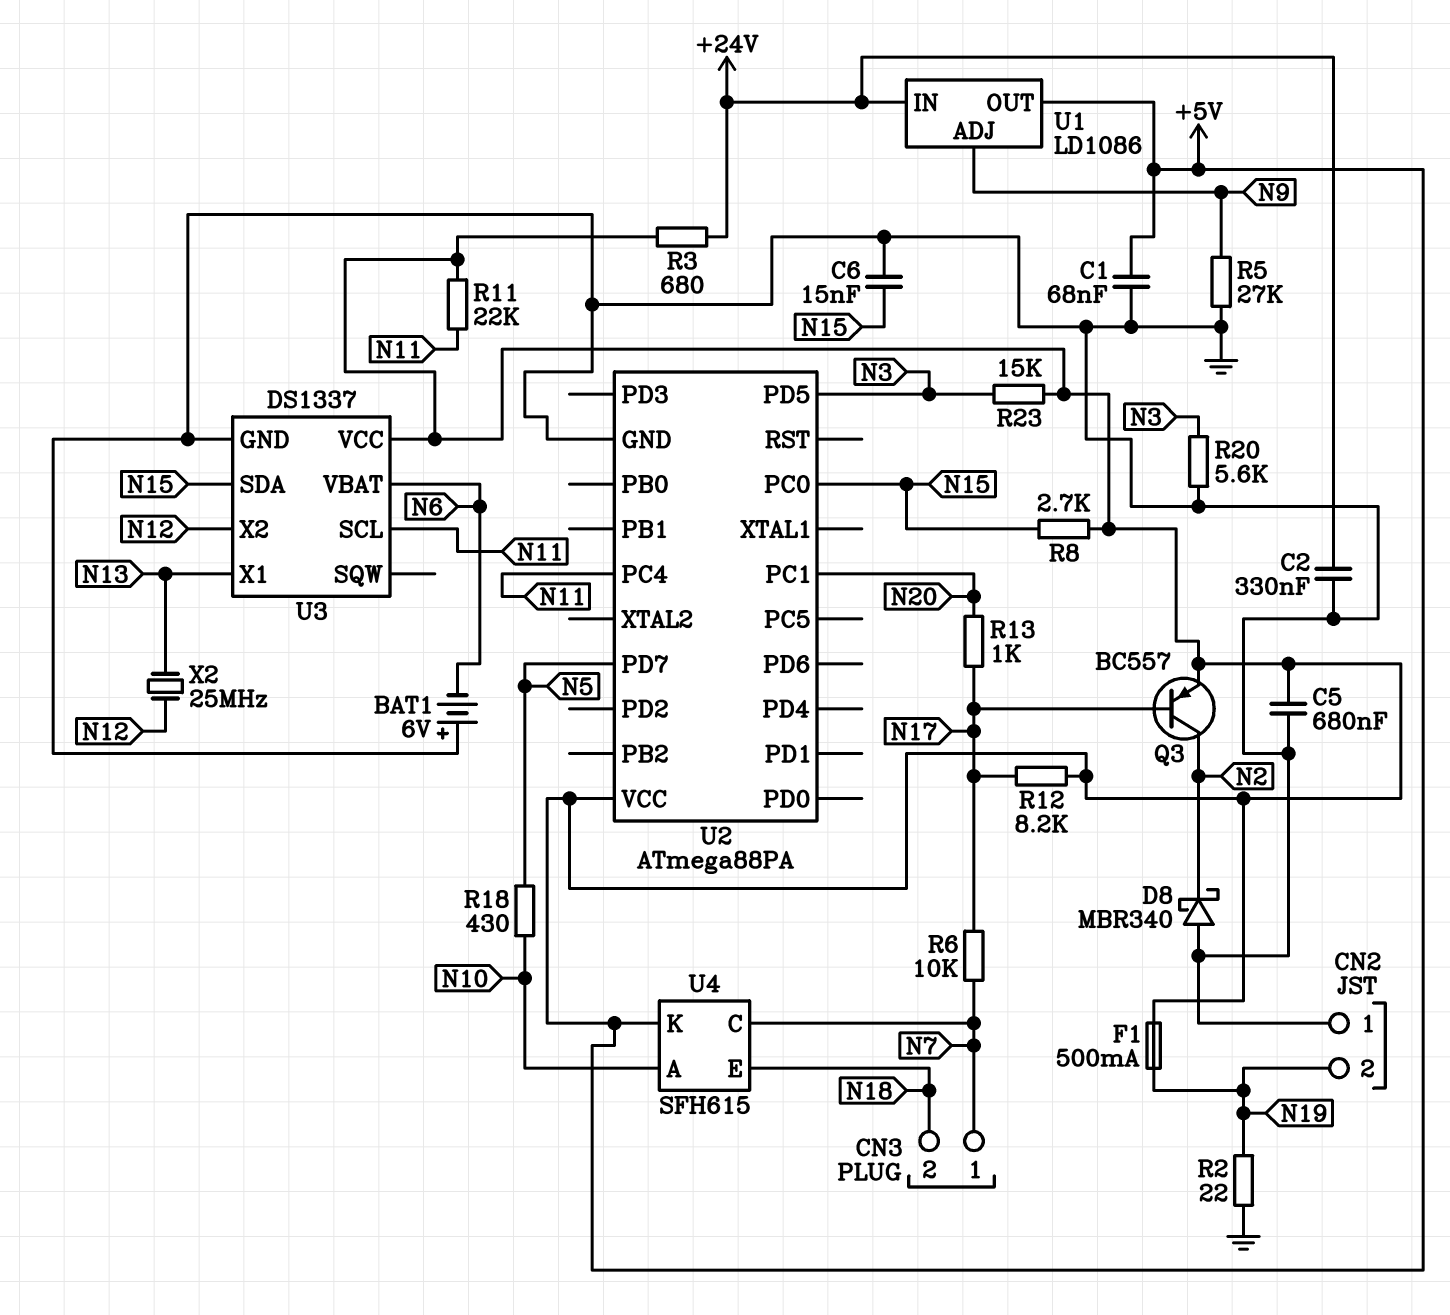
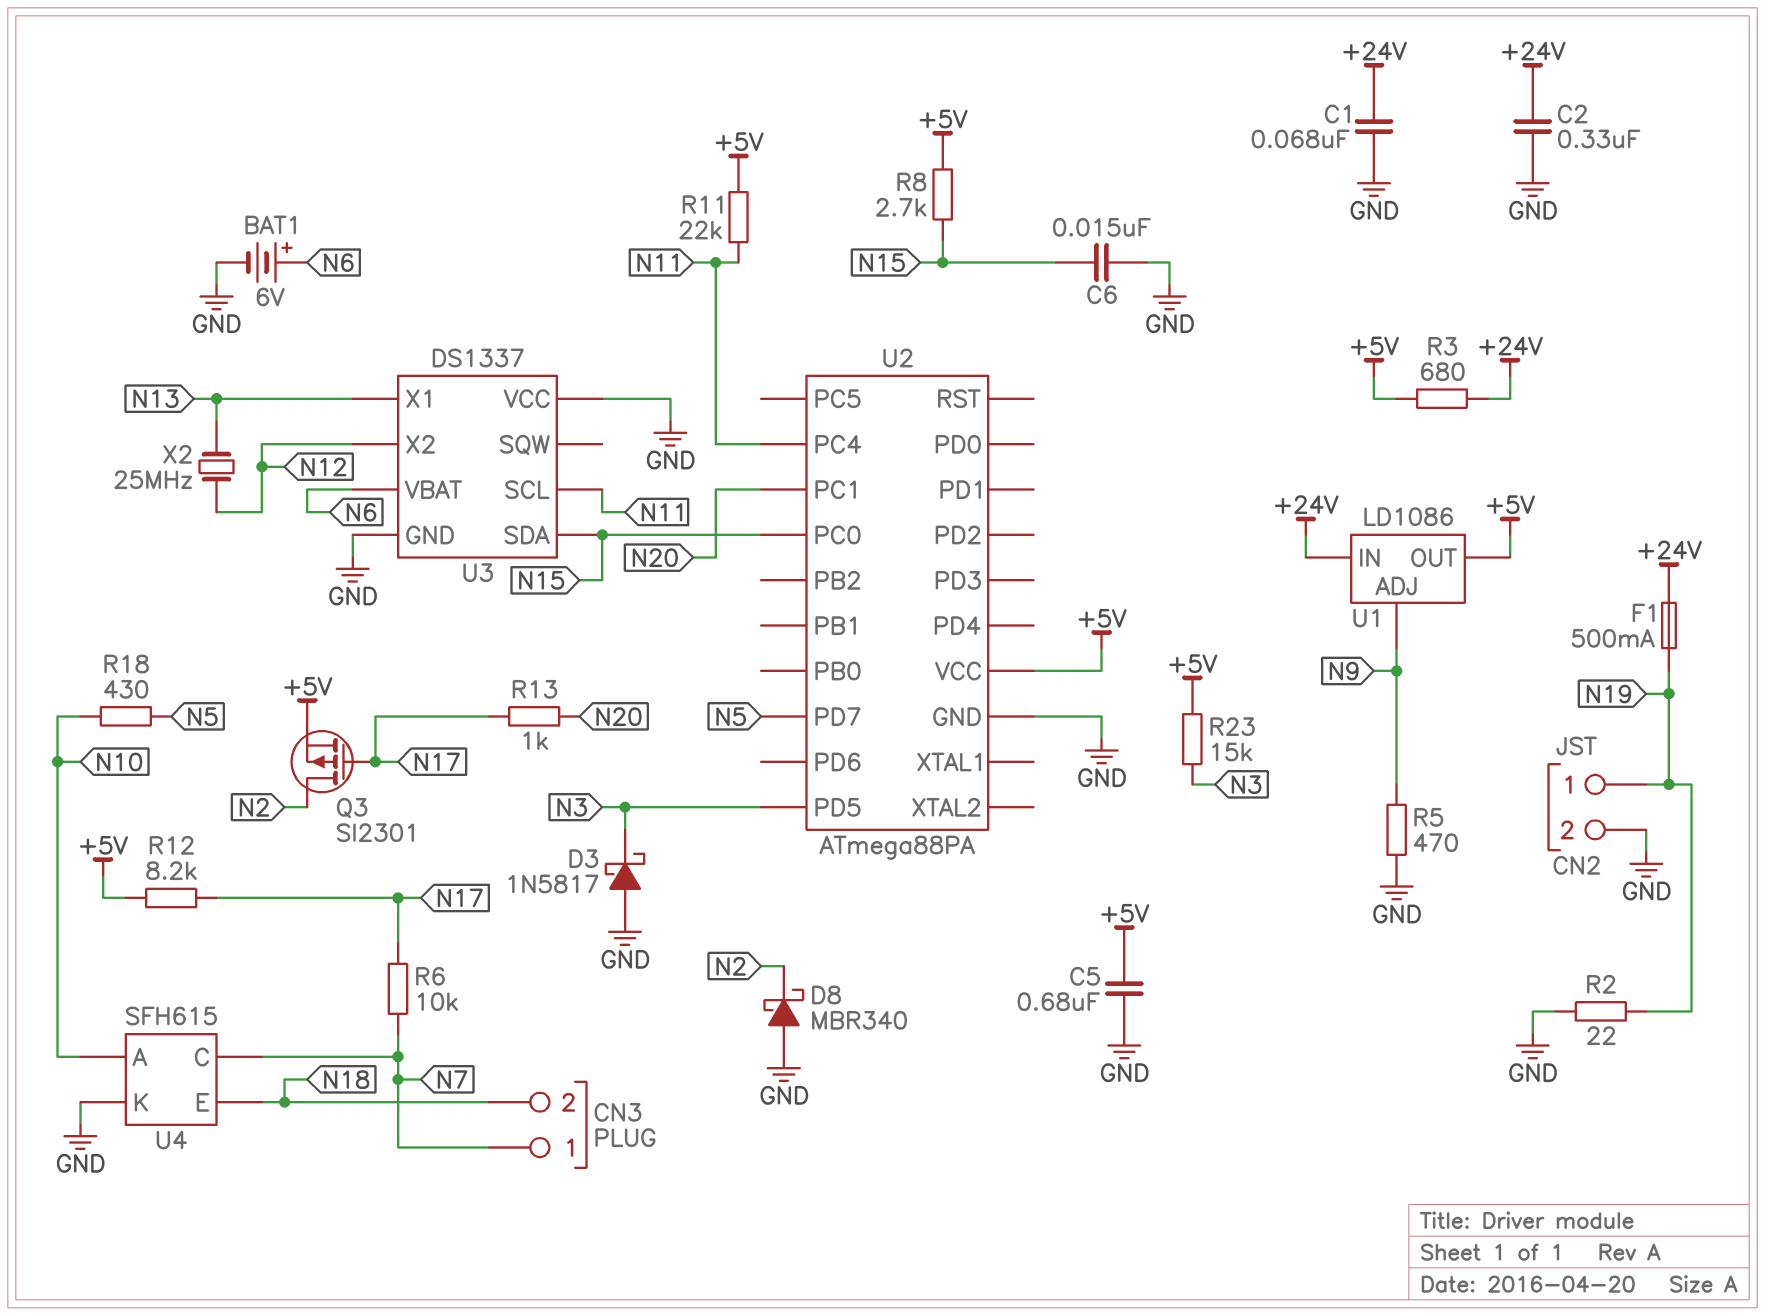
BAT1: 6V (plus GND, minus N6) -> 6V (plus N6, minus GND)
C1: 68nF (+5V, GND) -> 68nF (+24V, GND)
CN2 pin 1: GND -> N19
CN2 pin 2: N19 -> GND
D3: none -> schottky 1N5817 (A GND, K N3)
F1: 500mA (+5V, N19) -> 500mA (+24V, N19)
Q3: PNP BC557 (B N17, C N2, E +5V) -> PMOS SI2301 (G N17, D N2, S +5V)
R5: 27k (GND, N9) -> 470 (GND, N9)
R20: 5.6k (GND, N3) -> none
U3 pin VCC: +5V -> GND
U4 pin K: +5V -> GND

